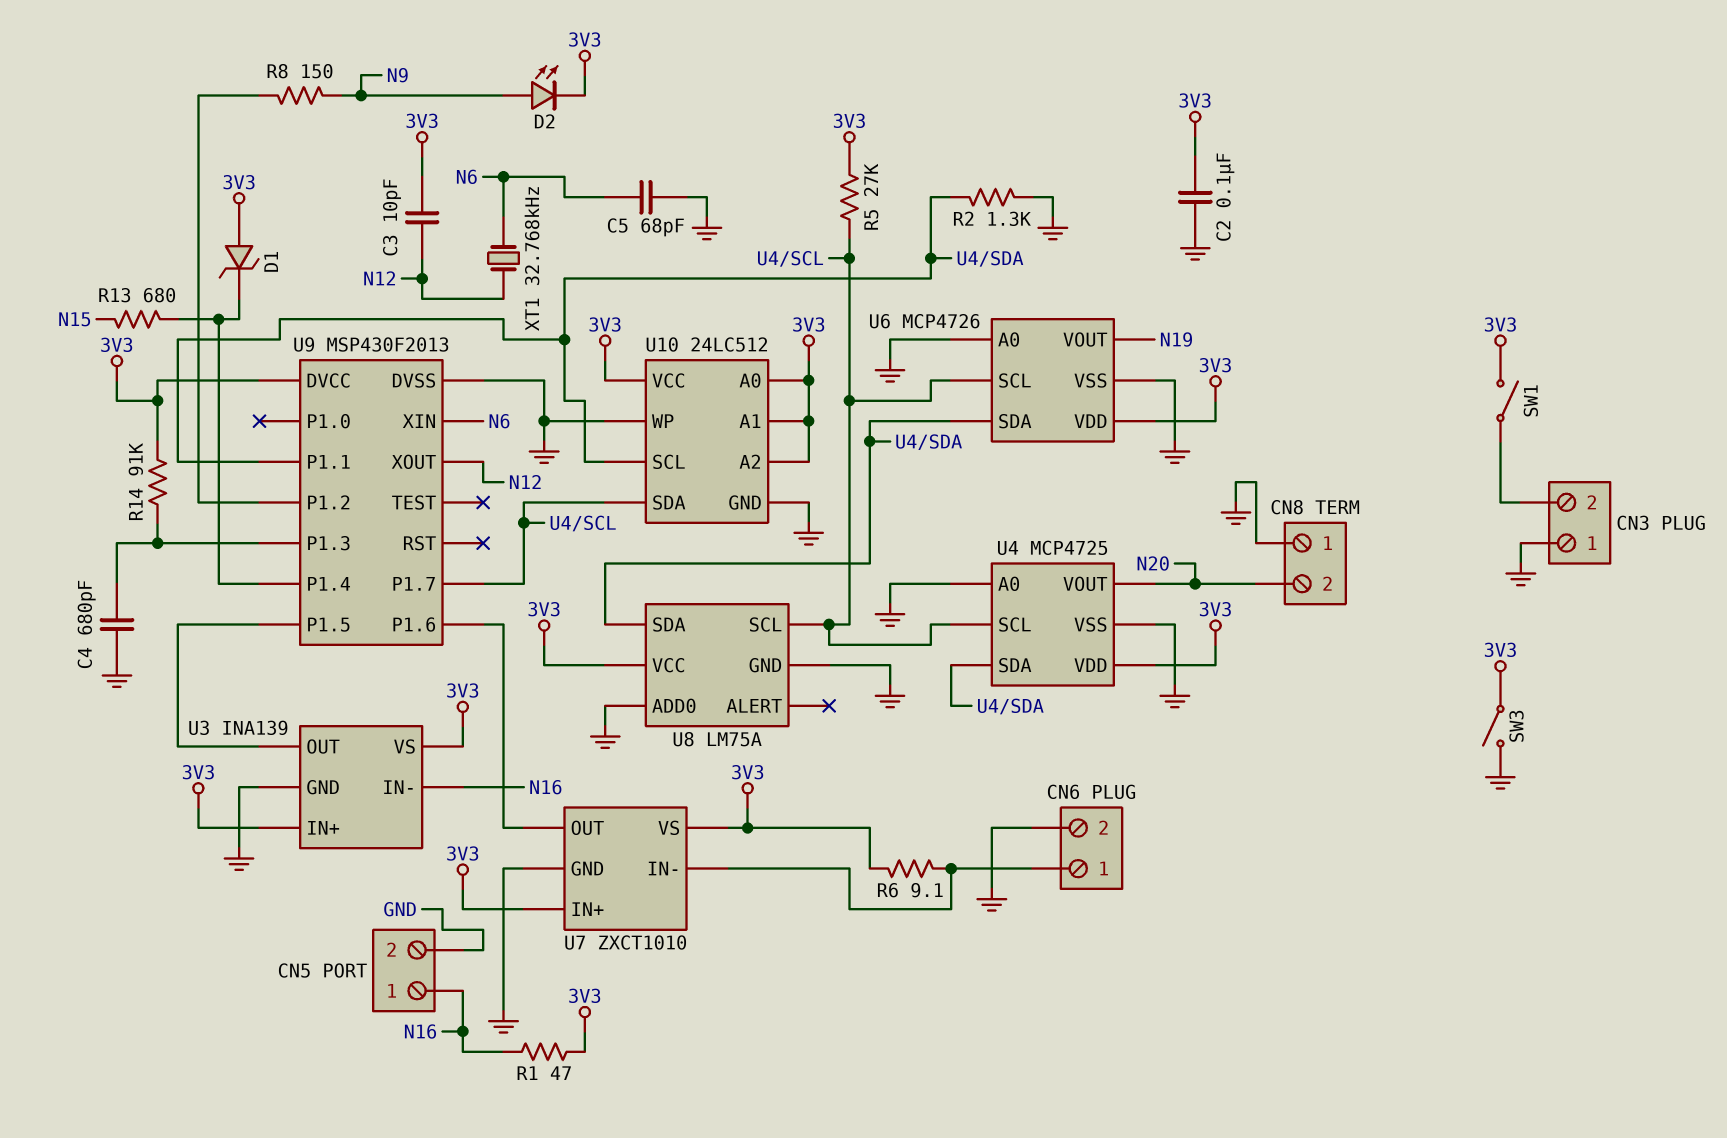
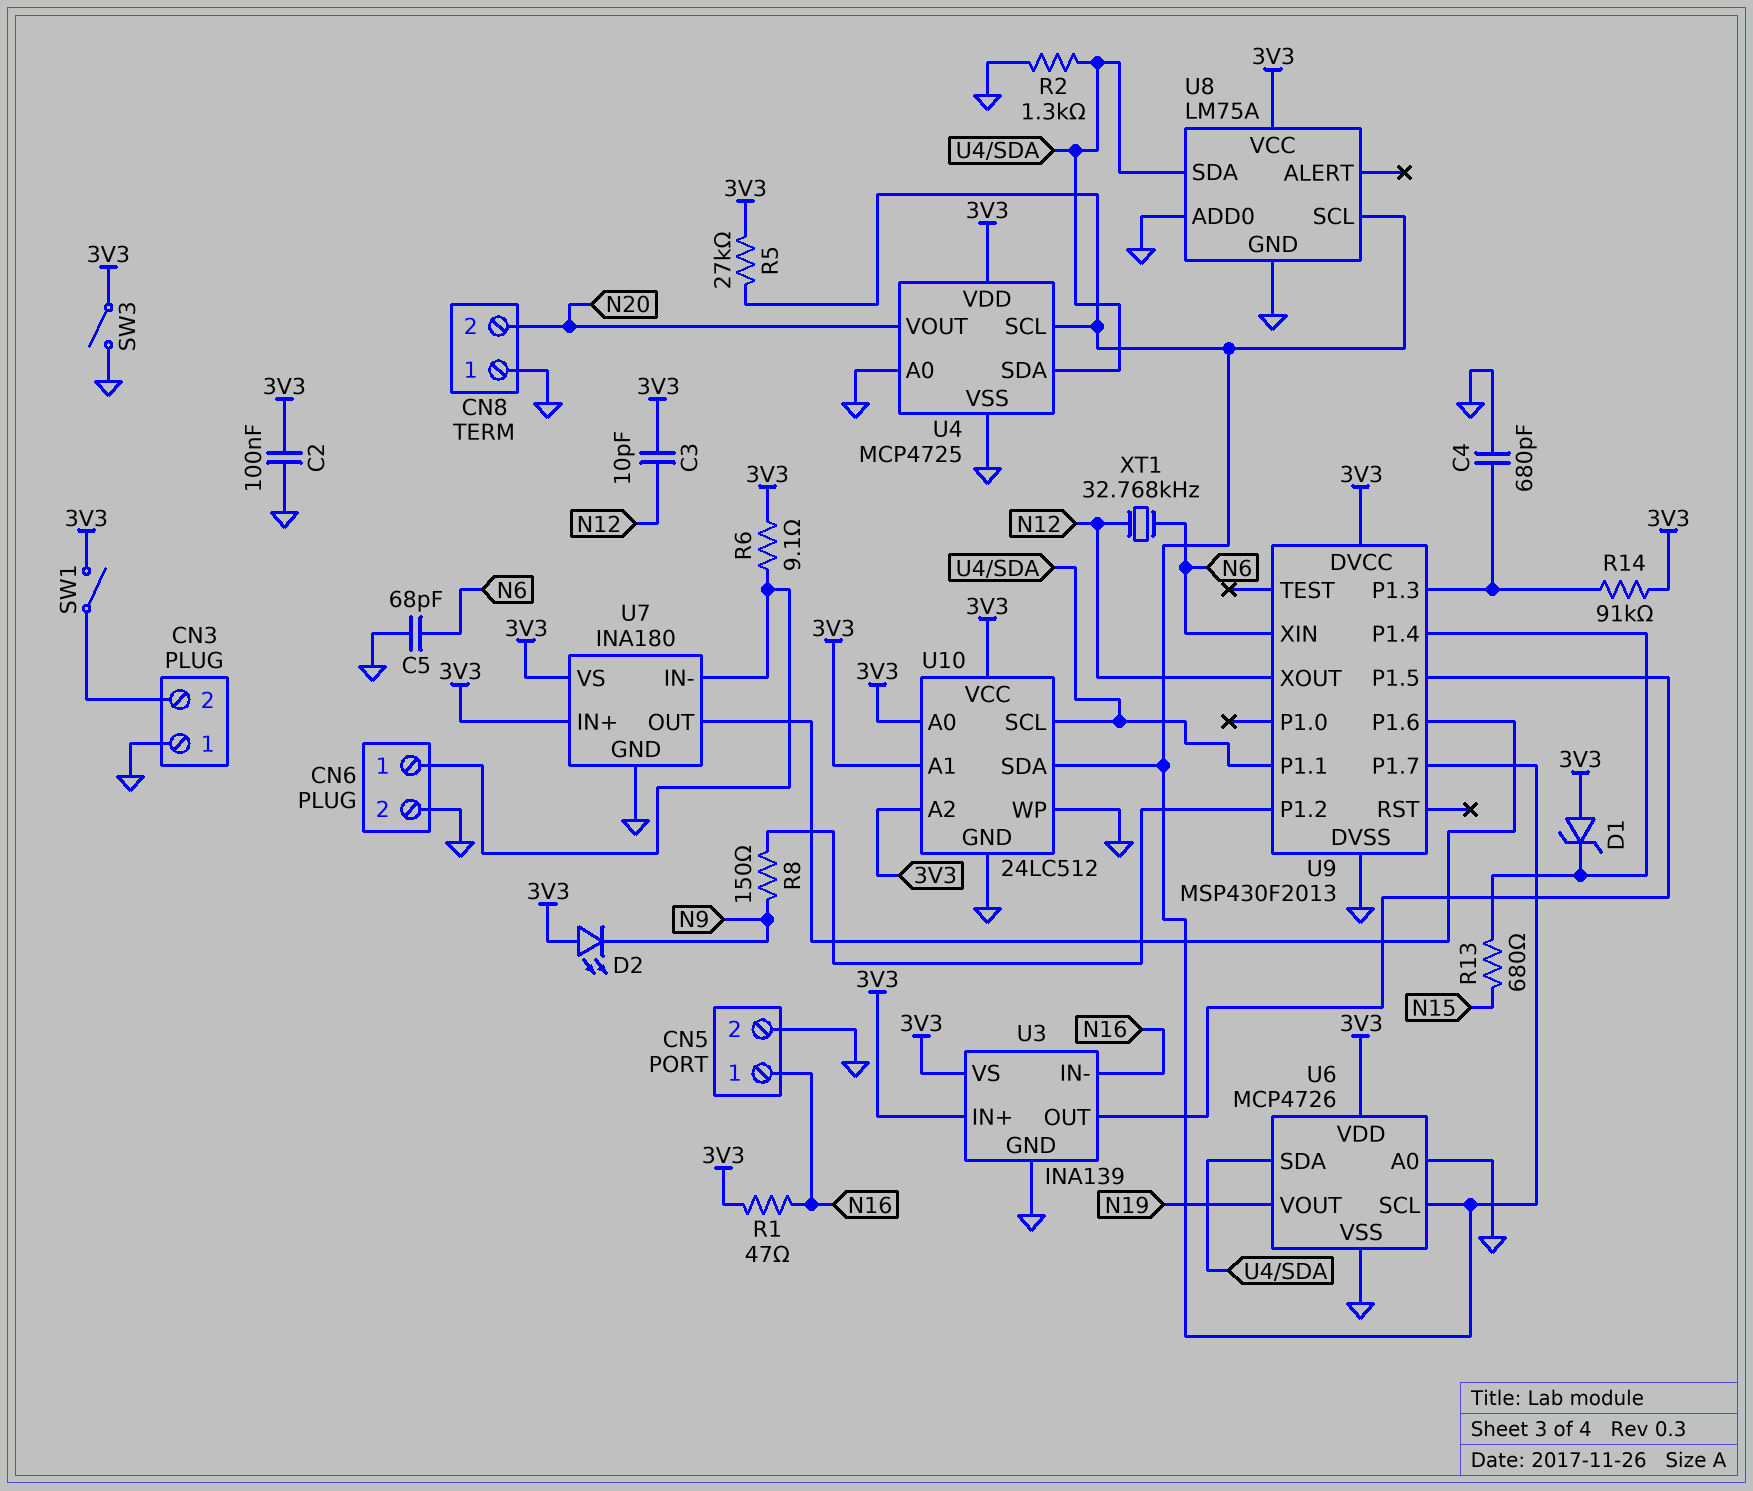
D2: LED (A N9, K 3V3) -> LED (A 3V3, K N9)
U7: ZXCT1010 -> INA180

